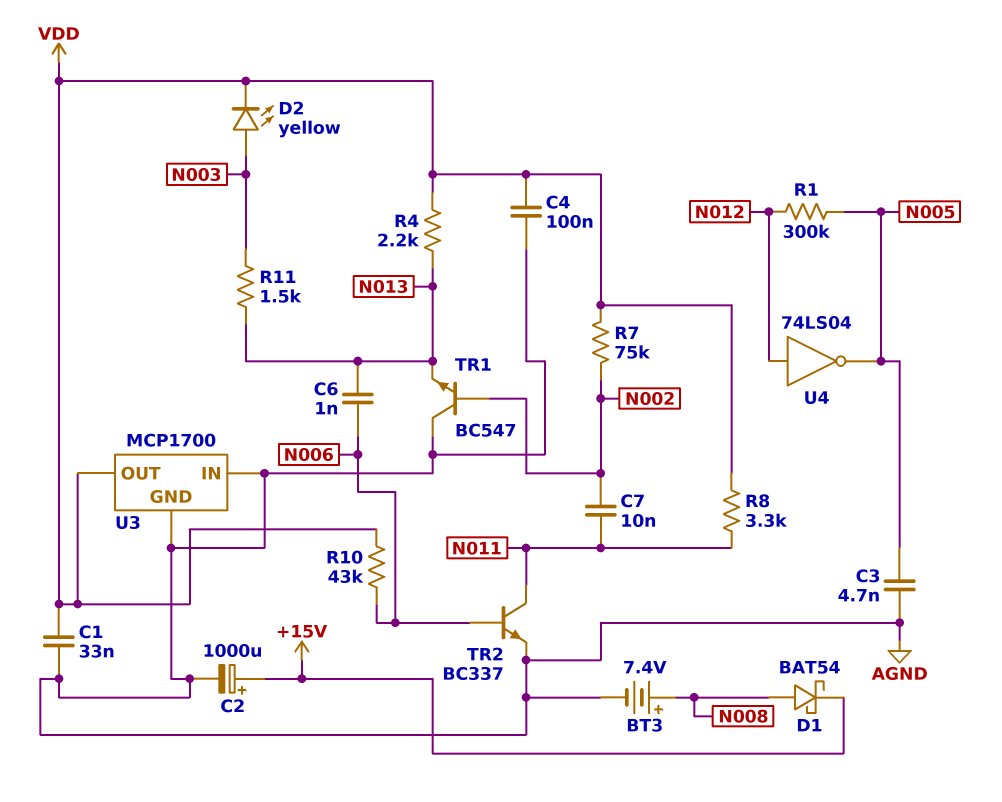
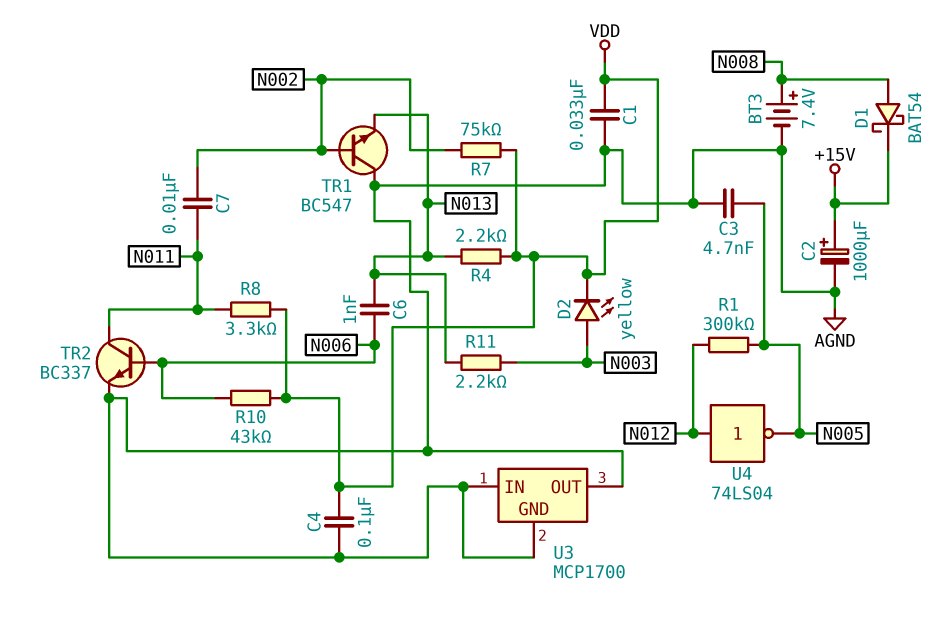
R11: 1.5k (N003, N013) -> 2.2k (N003, N013)
U3 pin OUT: VDD -> AGND

